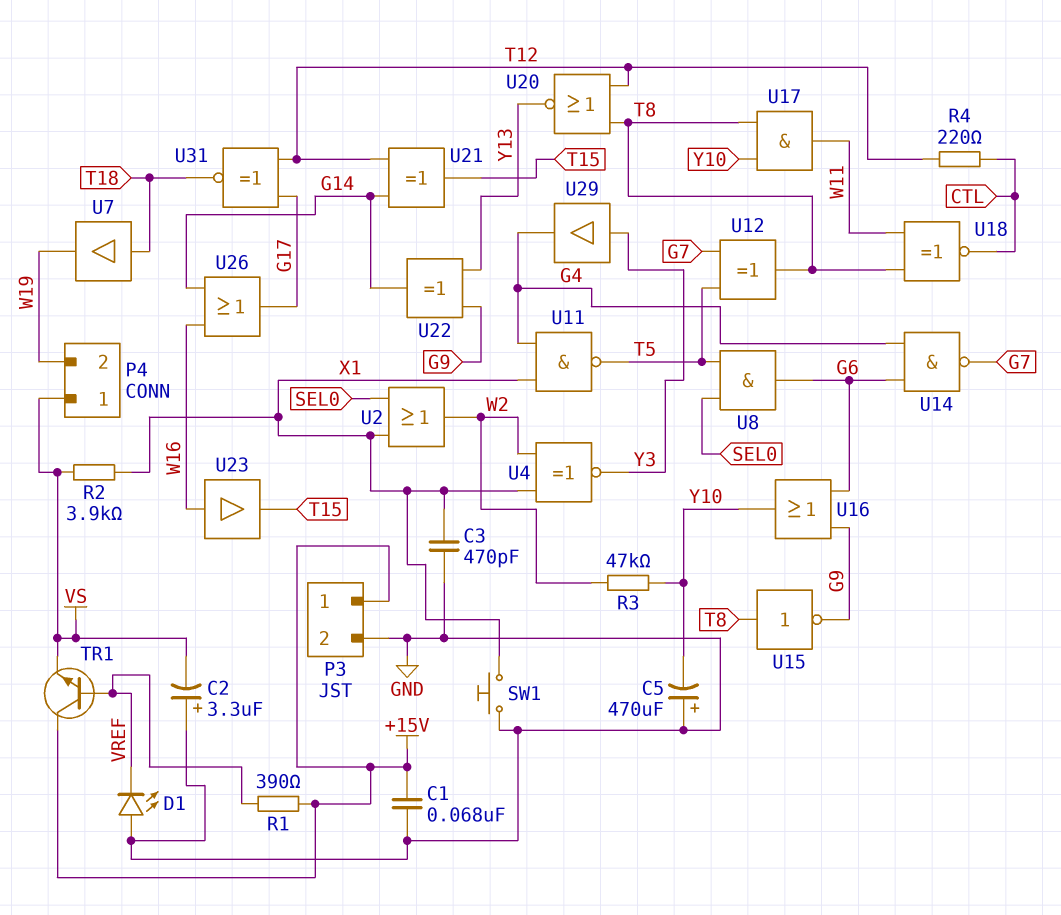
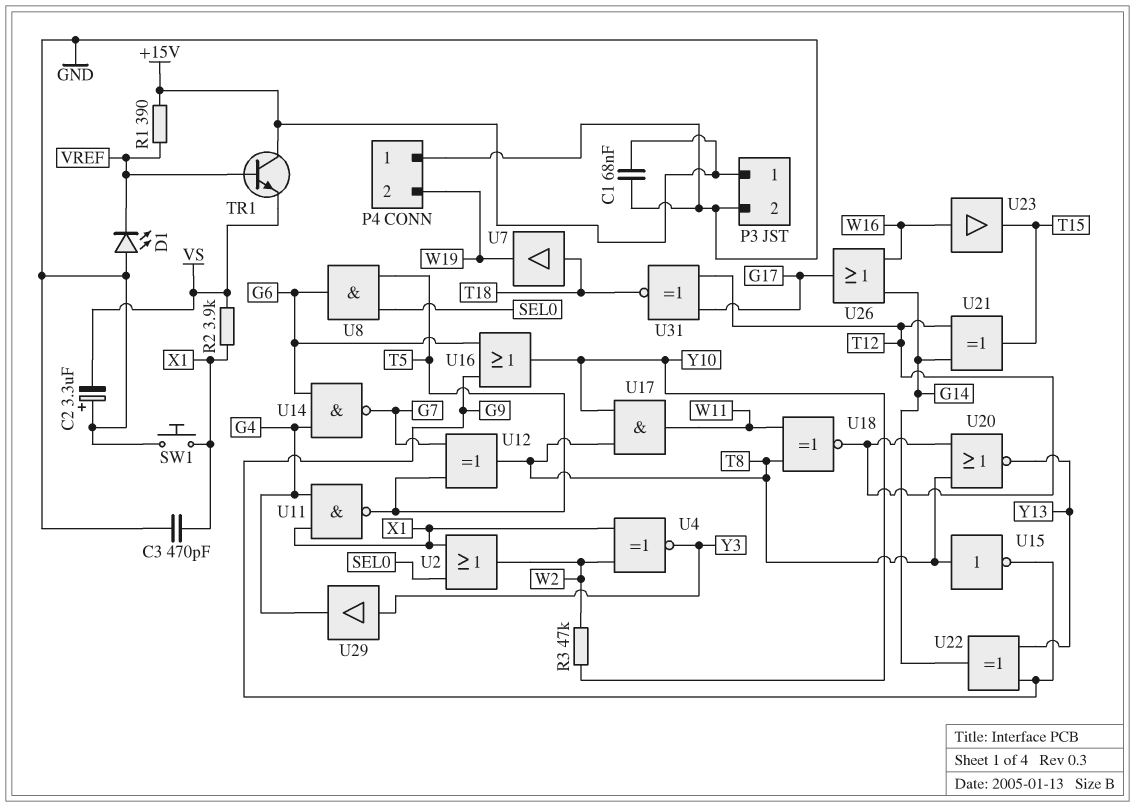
C5: 470uF (plus GND, minus Y10) -> none
P4 pin 1: VS -> GND
R4: 220 (CTL, T12) -> none
U18: XNOR (in T8, in W11, out CTL) -> XNOR (in T8, in W11, out T12)

